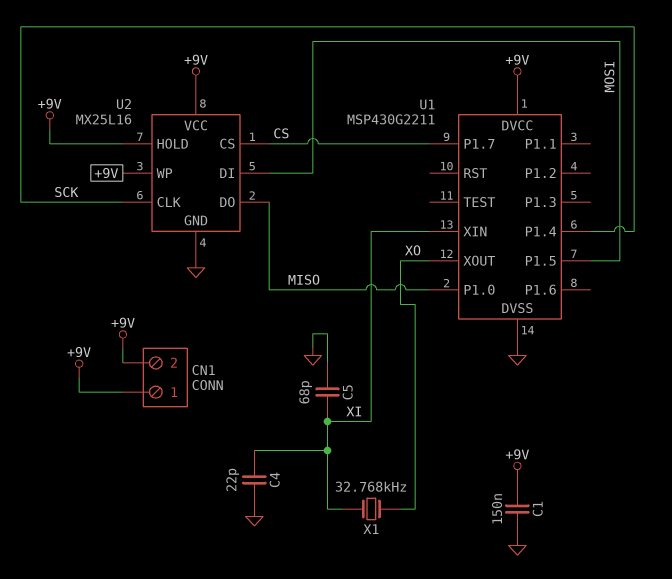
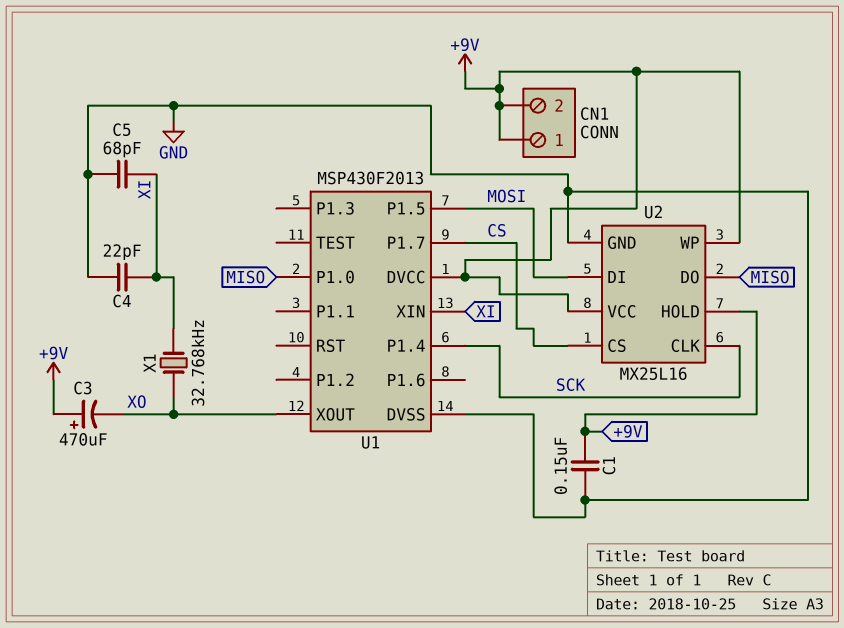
C3: none -> 470uF (plus +9V, minus XO)
U1: MSP430G2211 -> MSP430F2013

